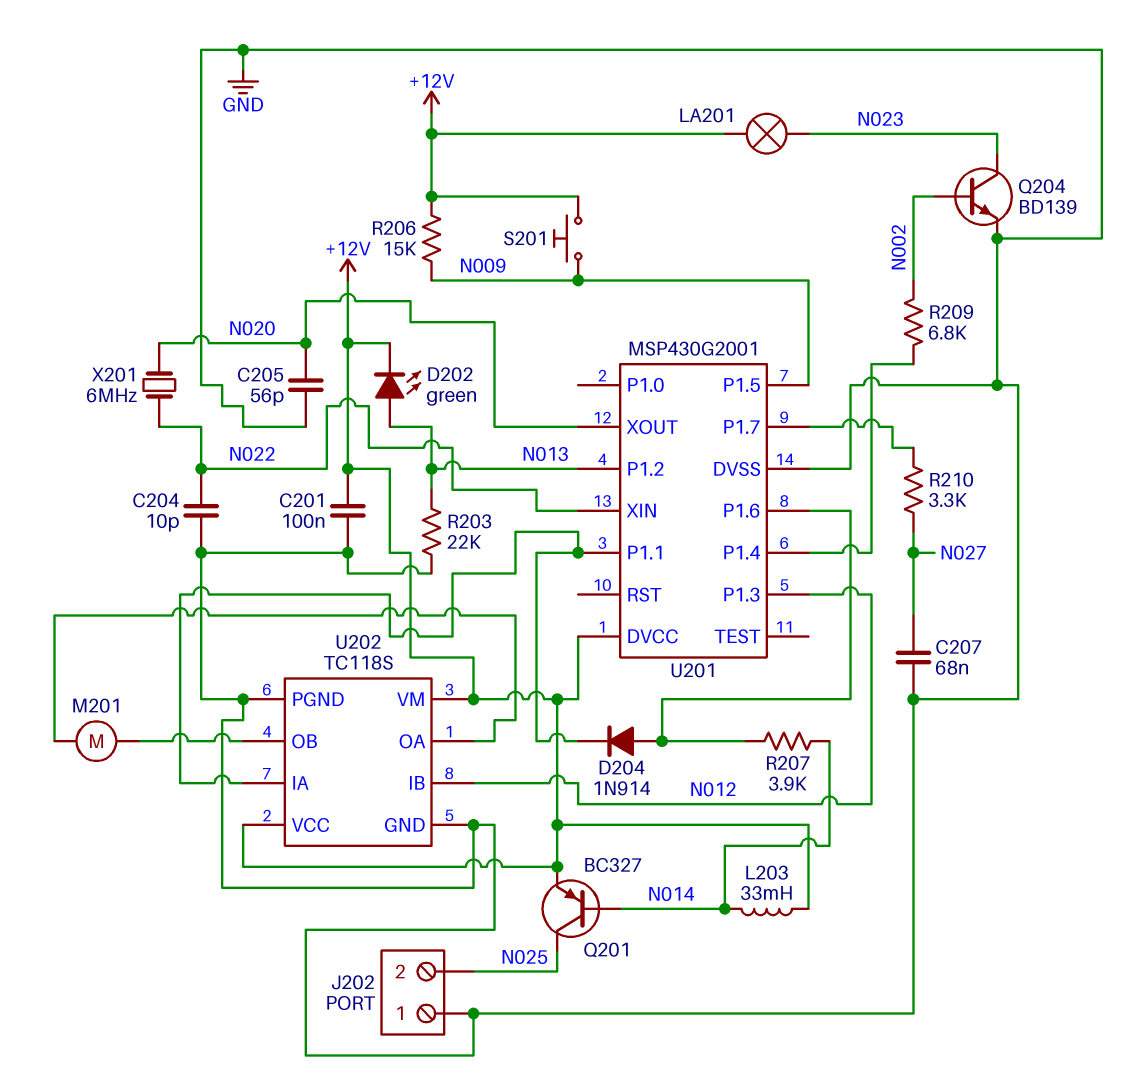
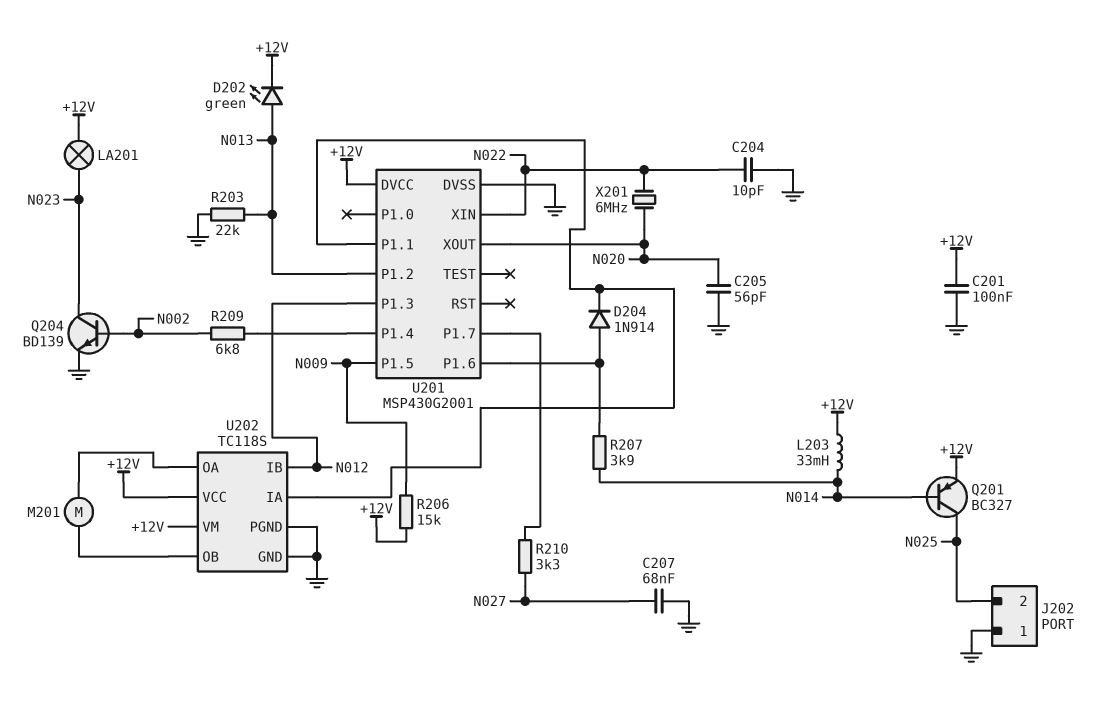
S201: button (+12V, N009) -> none

